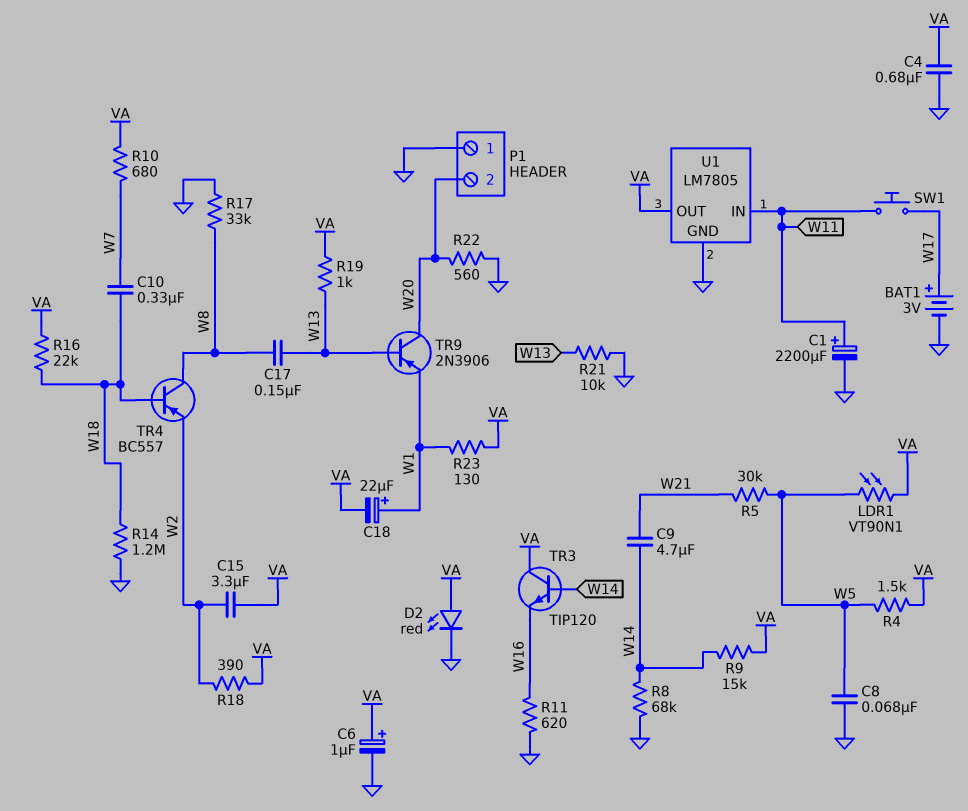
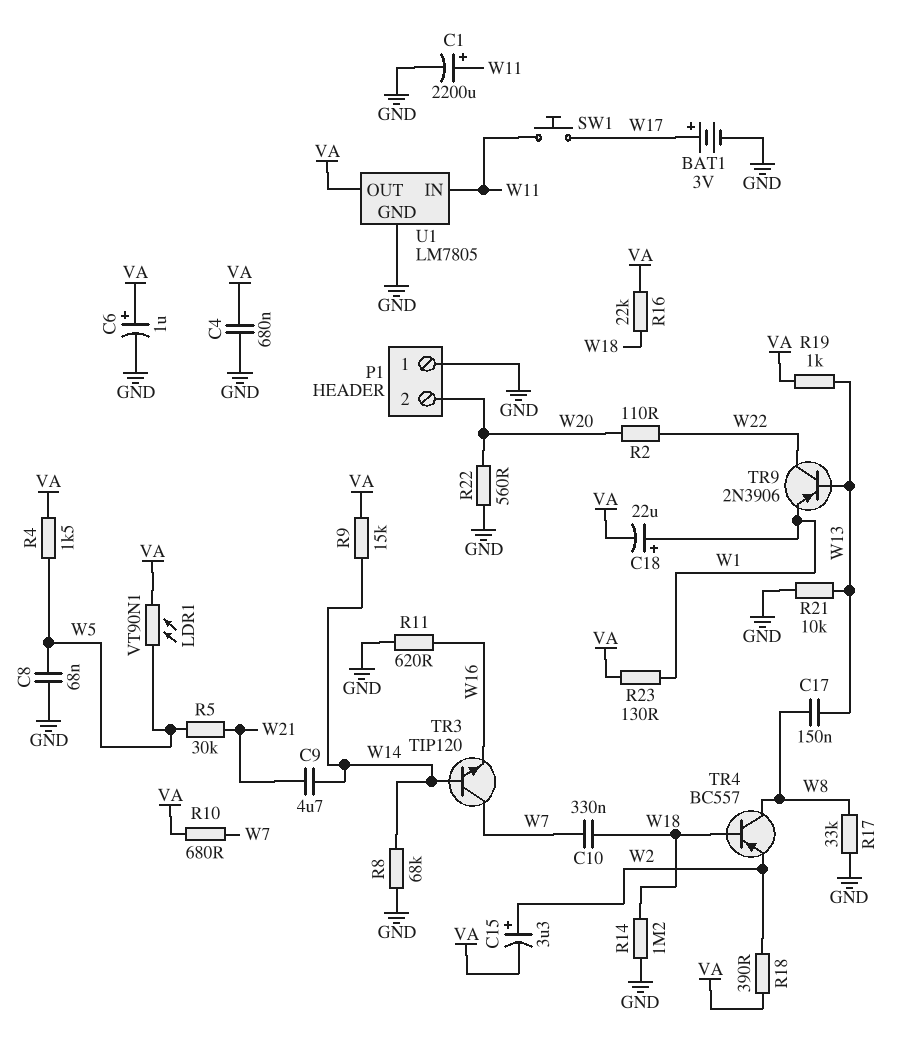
C15: 3.3uF (VA, W2) -> 3.3uF (plus W2, minus VA)
D2: LED red (A VA, K GND) -> none
R2: none -> 110 (W20, W22)
TR3: NPN TIP120 (B W14, C VA, E W16) -> NPN TIP120 (B W14, C W7, E W16)
TR9: PNP 2N3906 (B W13, C W20, E W1) -> PNP 2N3906 (B W13, C W22, E W1)

